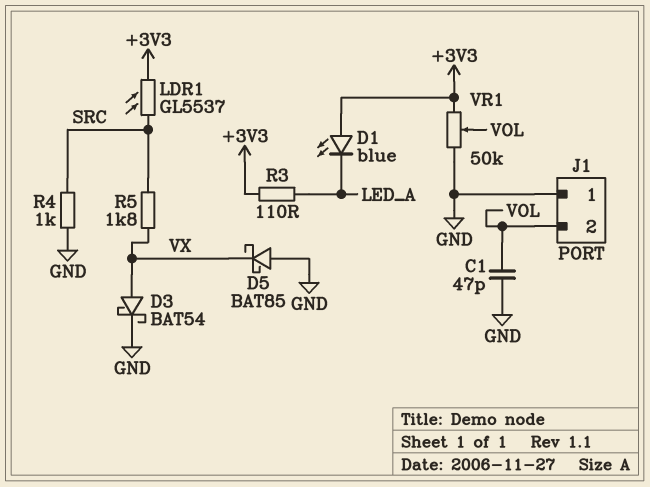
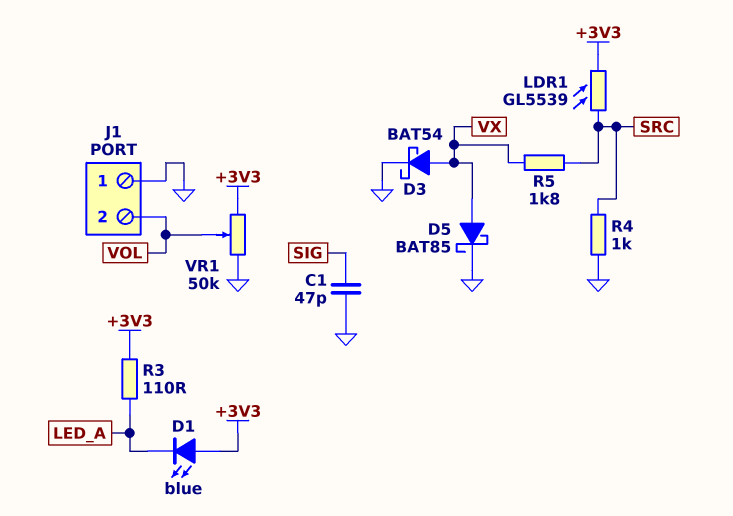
C1: 47pF (GND, VOL) -> 47pF (GND, SIG)
D5: schottky BAT85 (A GND, K VX) -> schottky BAT85 (A VX, K GND)
LDR1: GL5537 (+3V3, SRC) -> GL5539 (+3V3, SRC)

